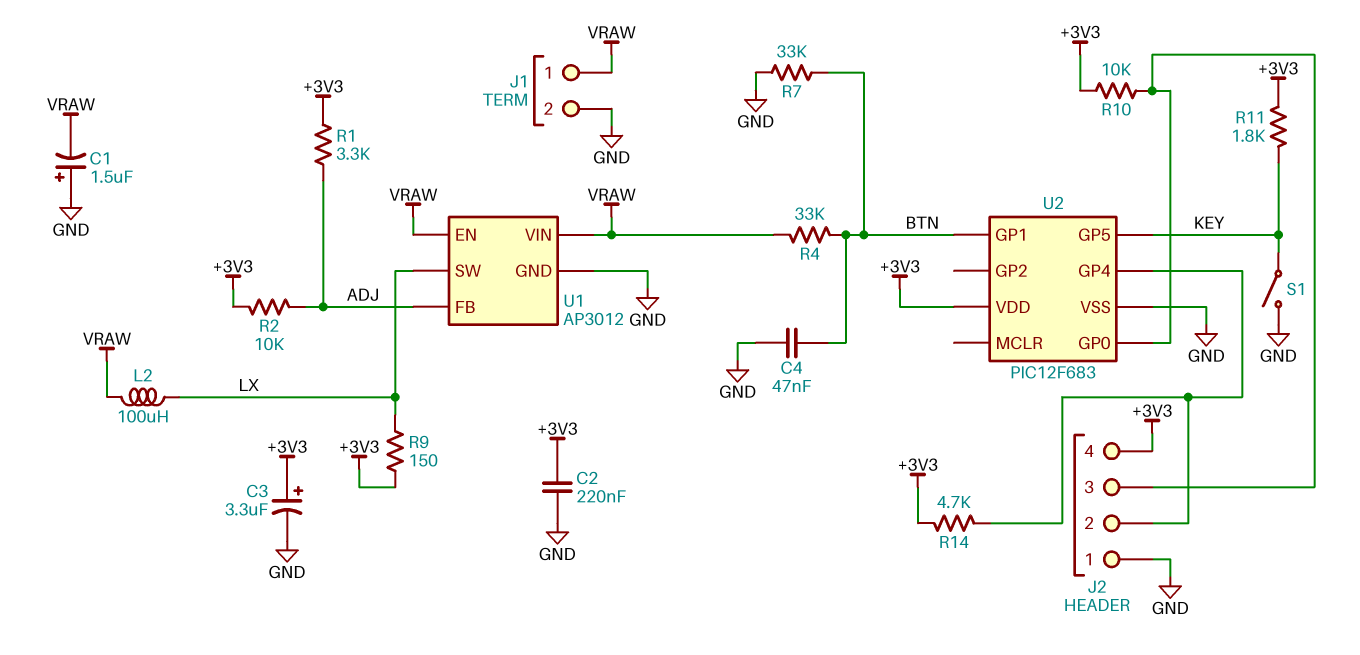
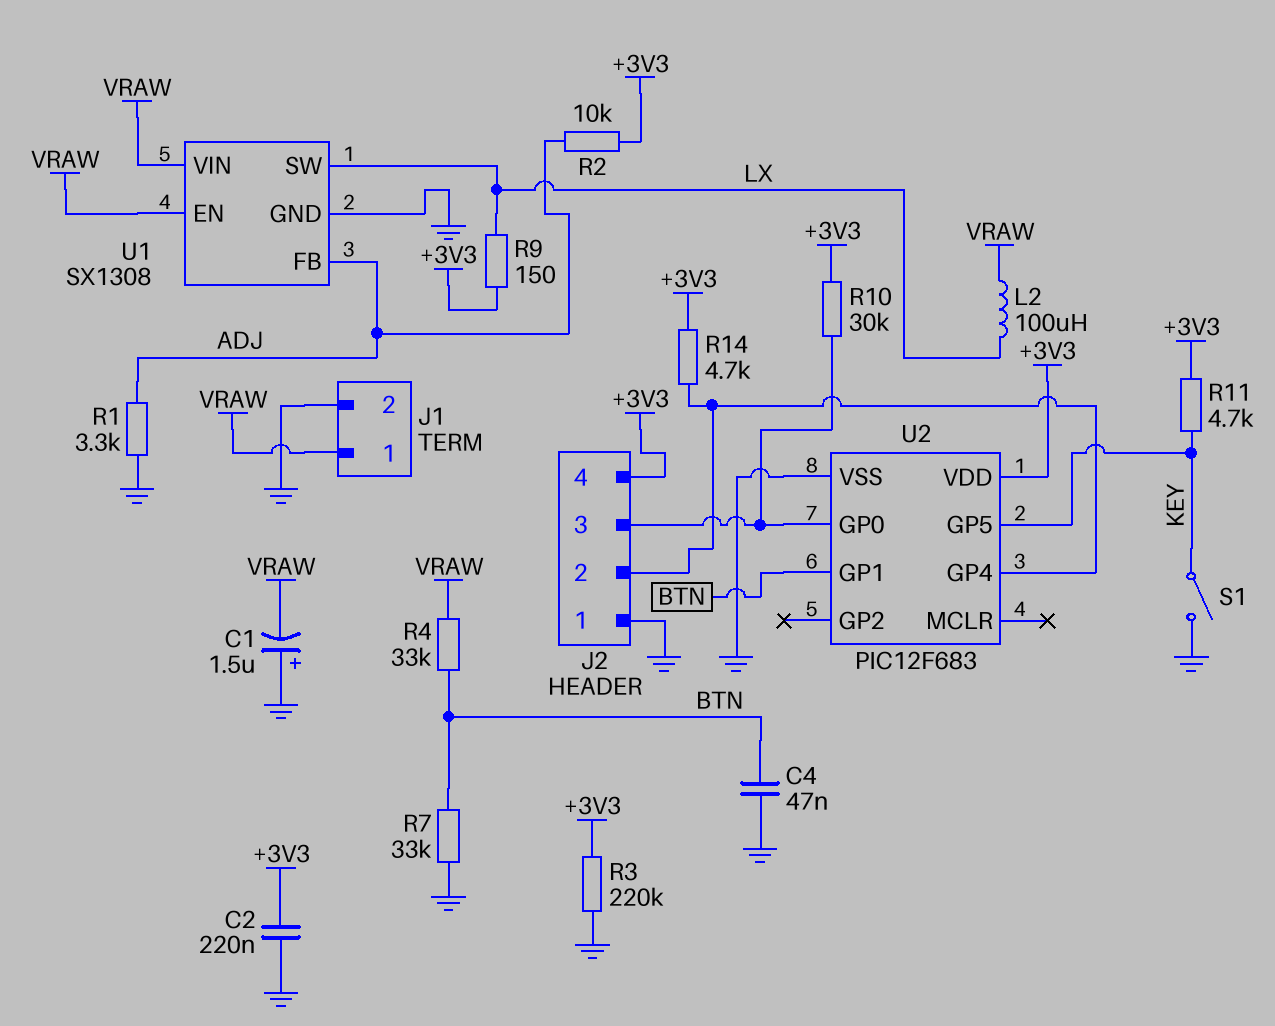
C3: 3.3uF (plus +3V3, minus GND) -> none
R1: 3.3k (+3V3, ADJ) -> 3.3k (ADJ, GND)
R3: none -> 220k (+3V3, GND)
R10: 10k (+3V3, J2/3) -> 30k (+3V3, J2/3)
R11: 1.8k (+3V3, KEY) -> 4.7k (+3V3, KEY)
U1: AP3012 -> SX1308

